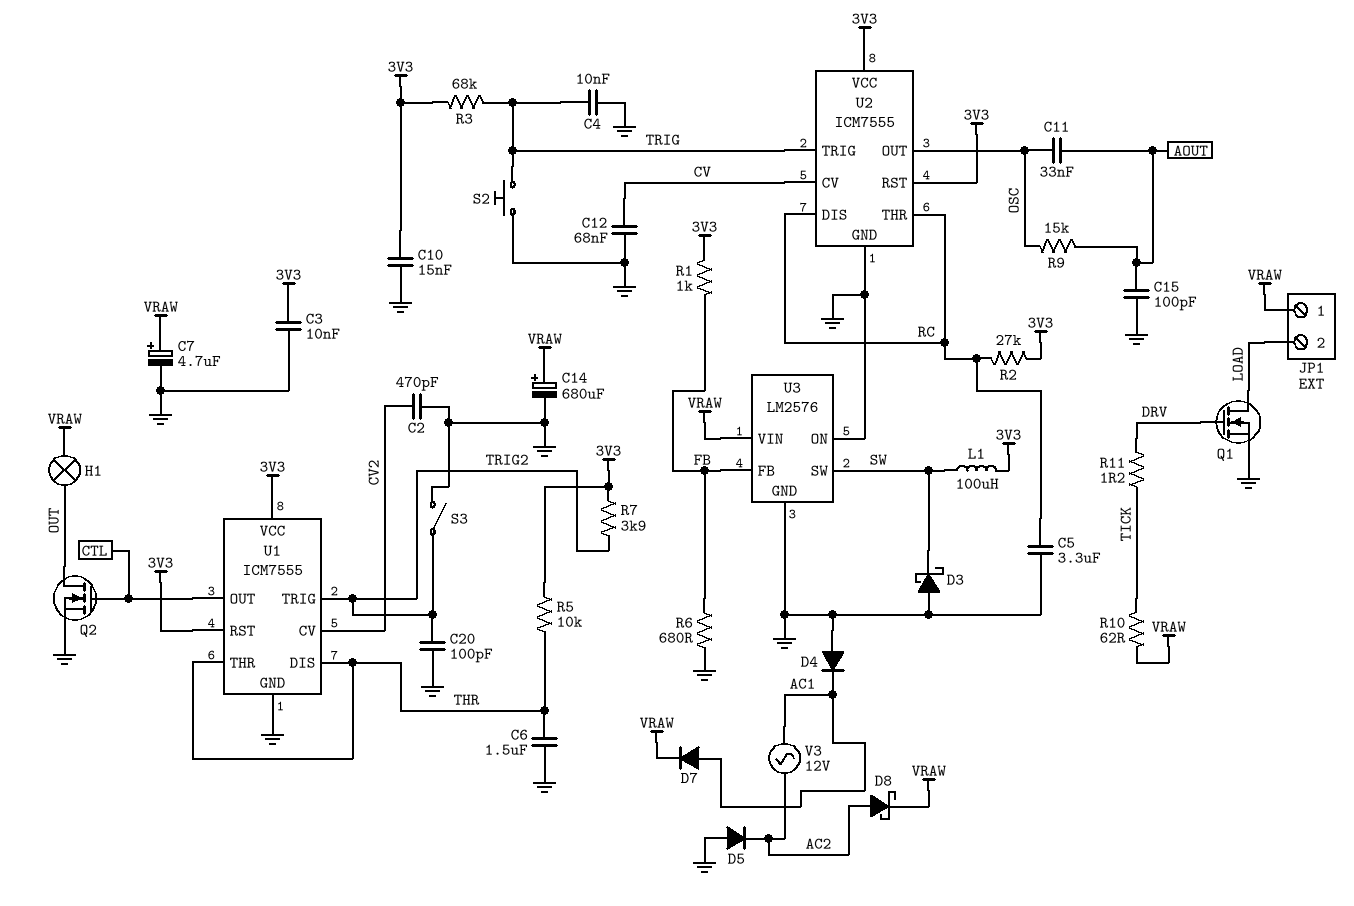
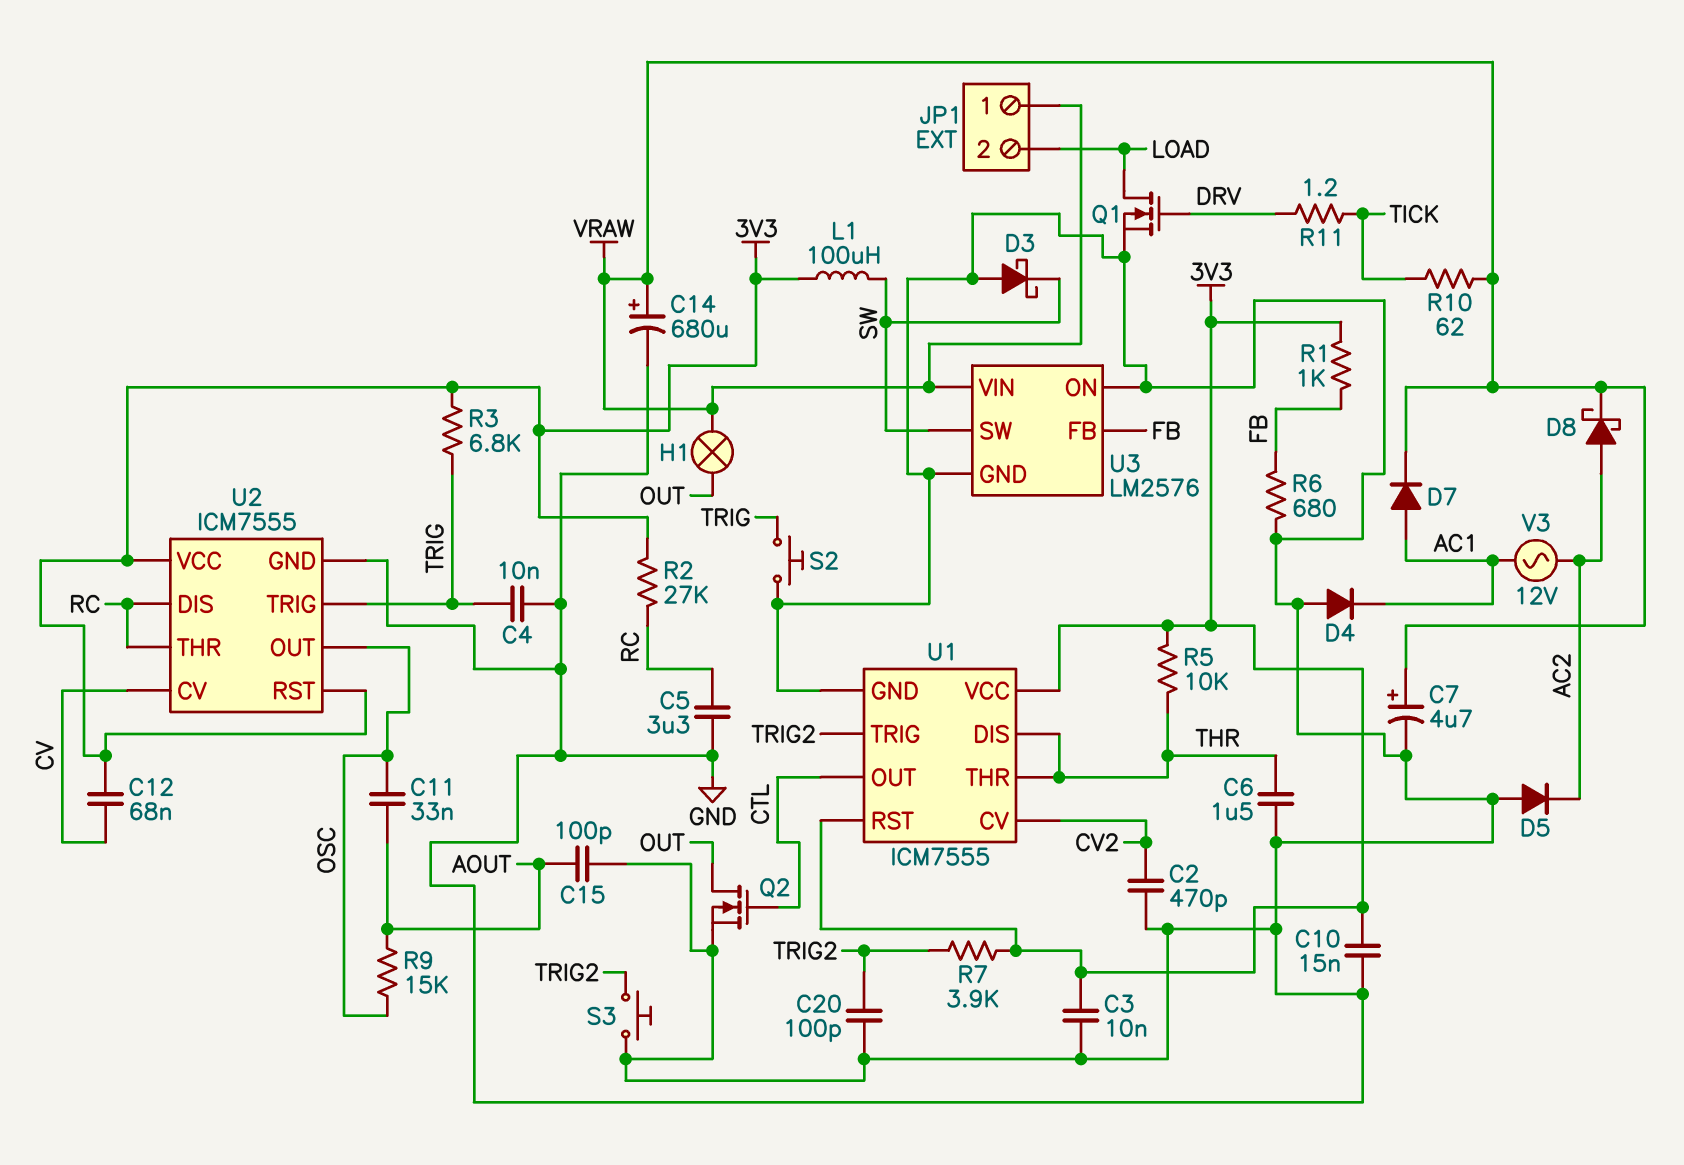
C12: 68nF (CV, GND) -> 68nF (3V3, CV)
R3: 68k (3V3, TRIG) -> 6.8k (3V3, TRIG)
S3: switch (GND, TRIG2) -> button (GND, TRIG2)

